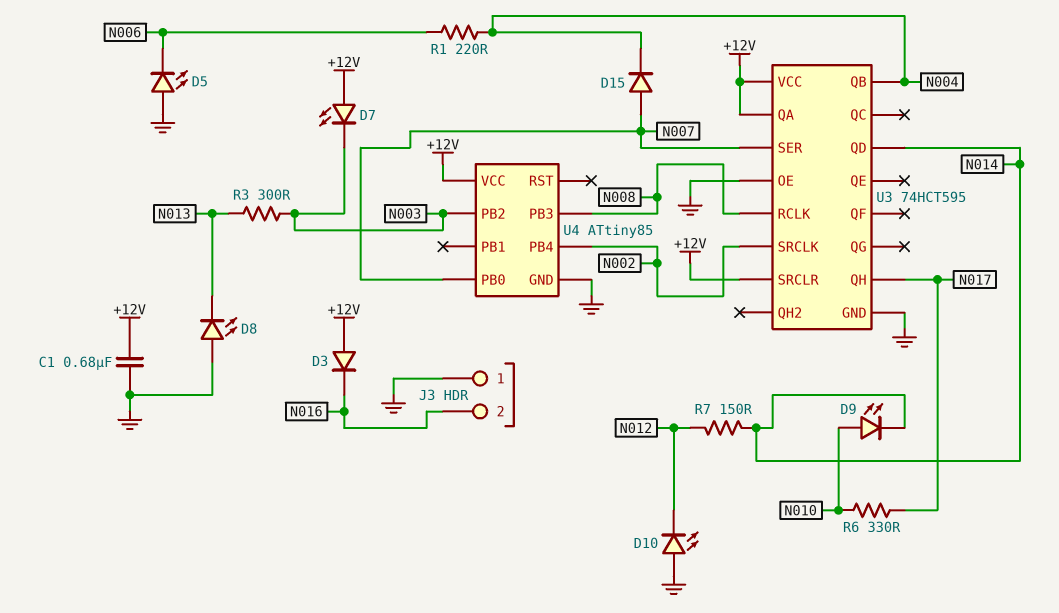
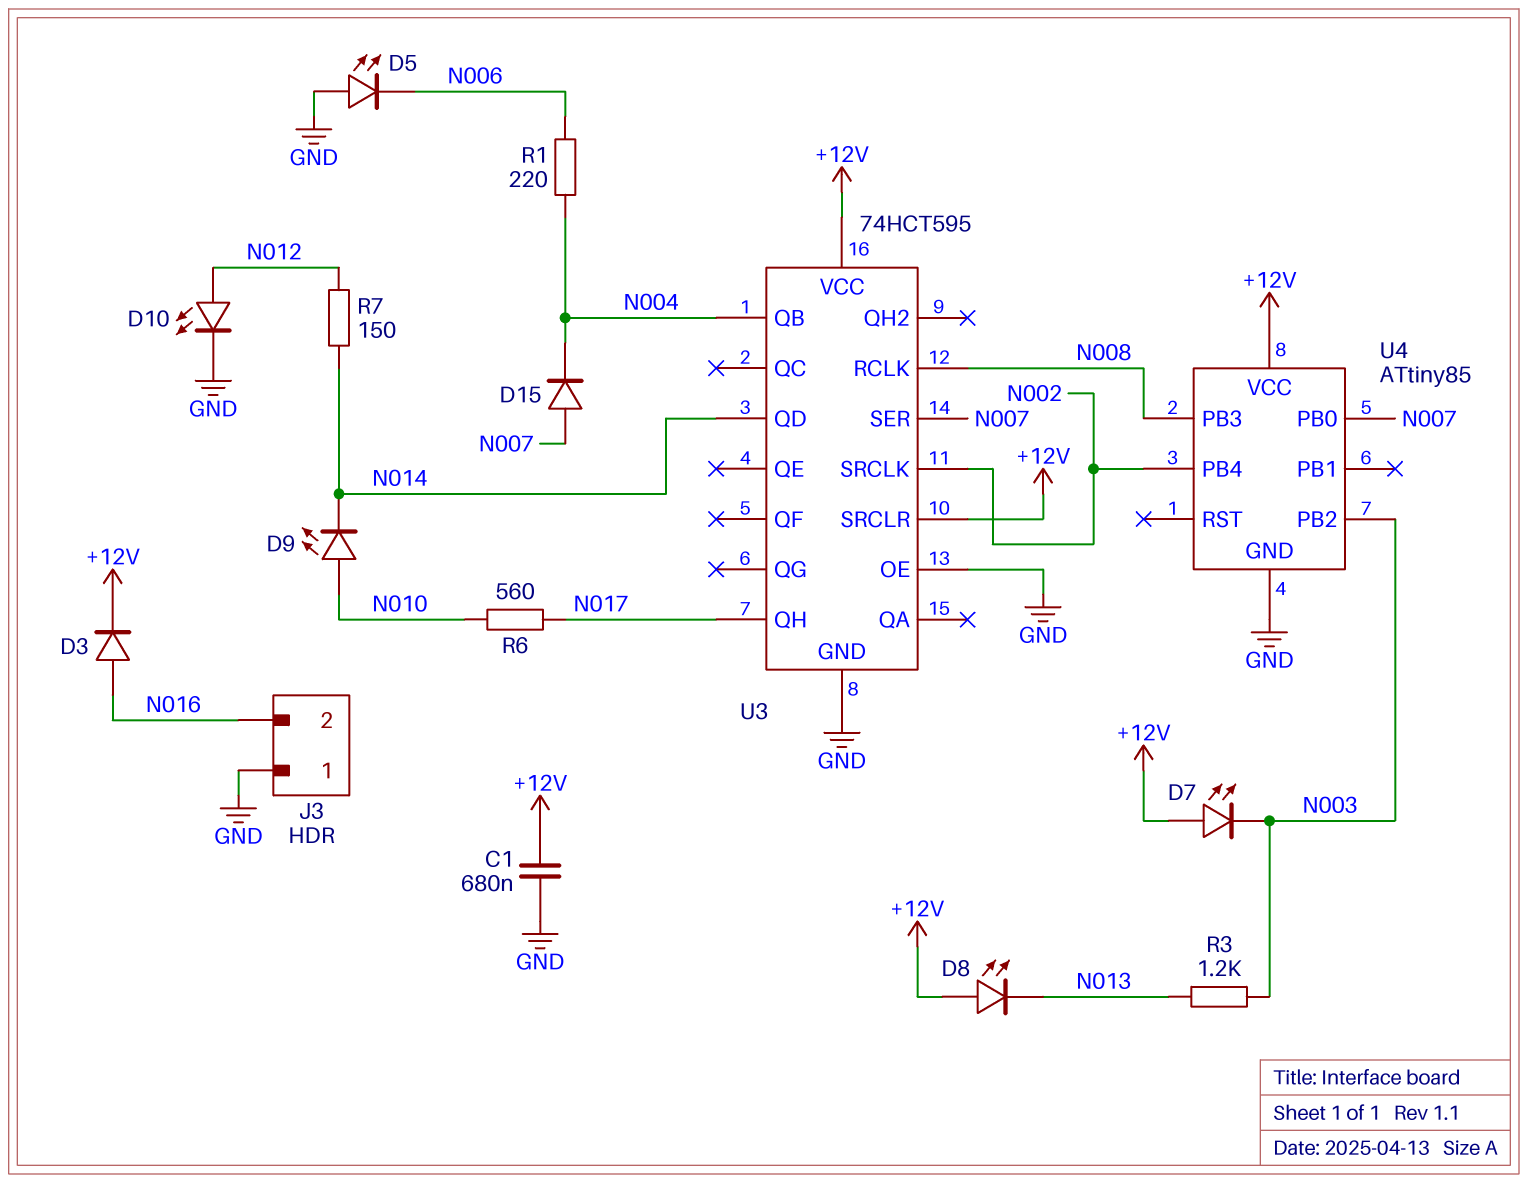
D3: diode (A +12V, K N016) -> diode (A N016, K +12V)
D8: LED (A GND, K N013) -> LED (A +12V, K N013)
D10: LED (A GND, K N012) -> LED (A N012, K GND)
R3: 300 (N003, N013) -> 1.2k (N003, N013)
R6: 330 (N010, N017) -> 560 (N010, N017)
U3 pin QA: +12V -> none

